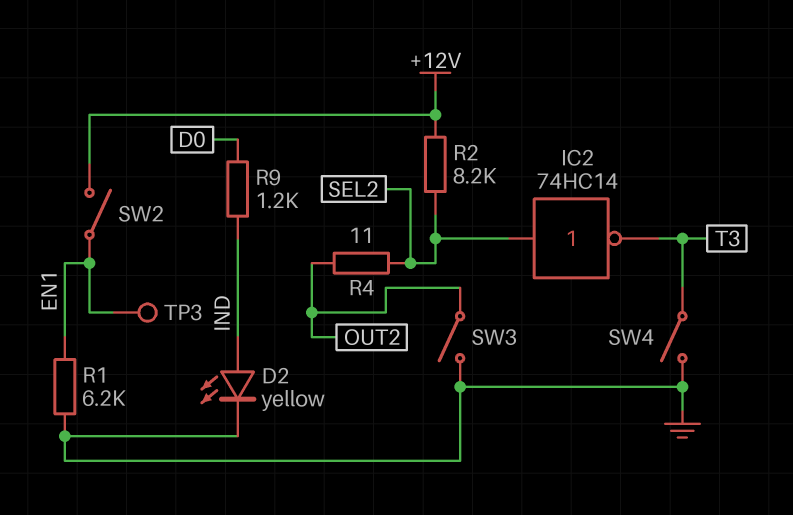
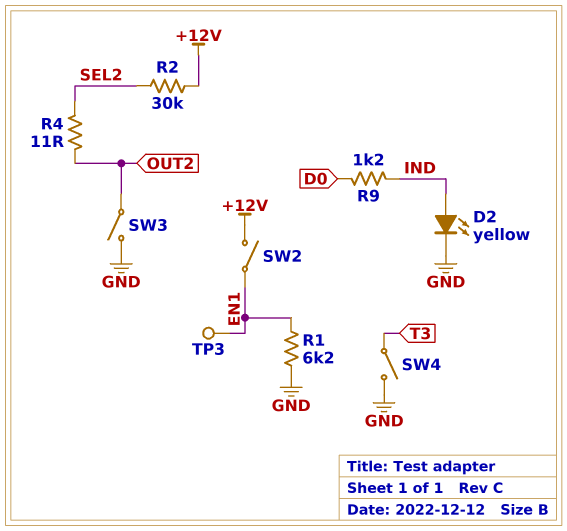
IC2: NOT 74HC14 (in SEL2, out T3) -> none
R2: 8.2k (+12V, SEL2) -> 30k (+12V, SEL2)

